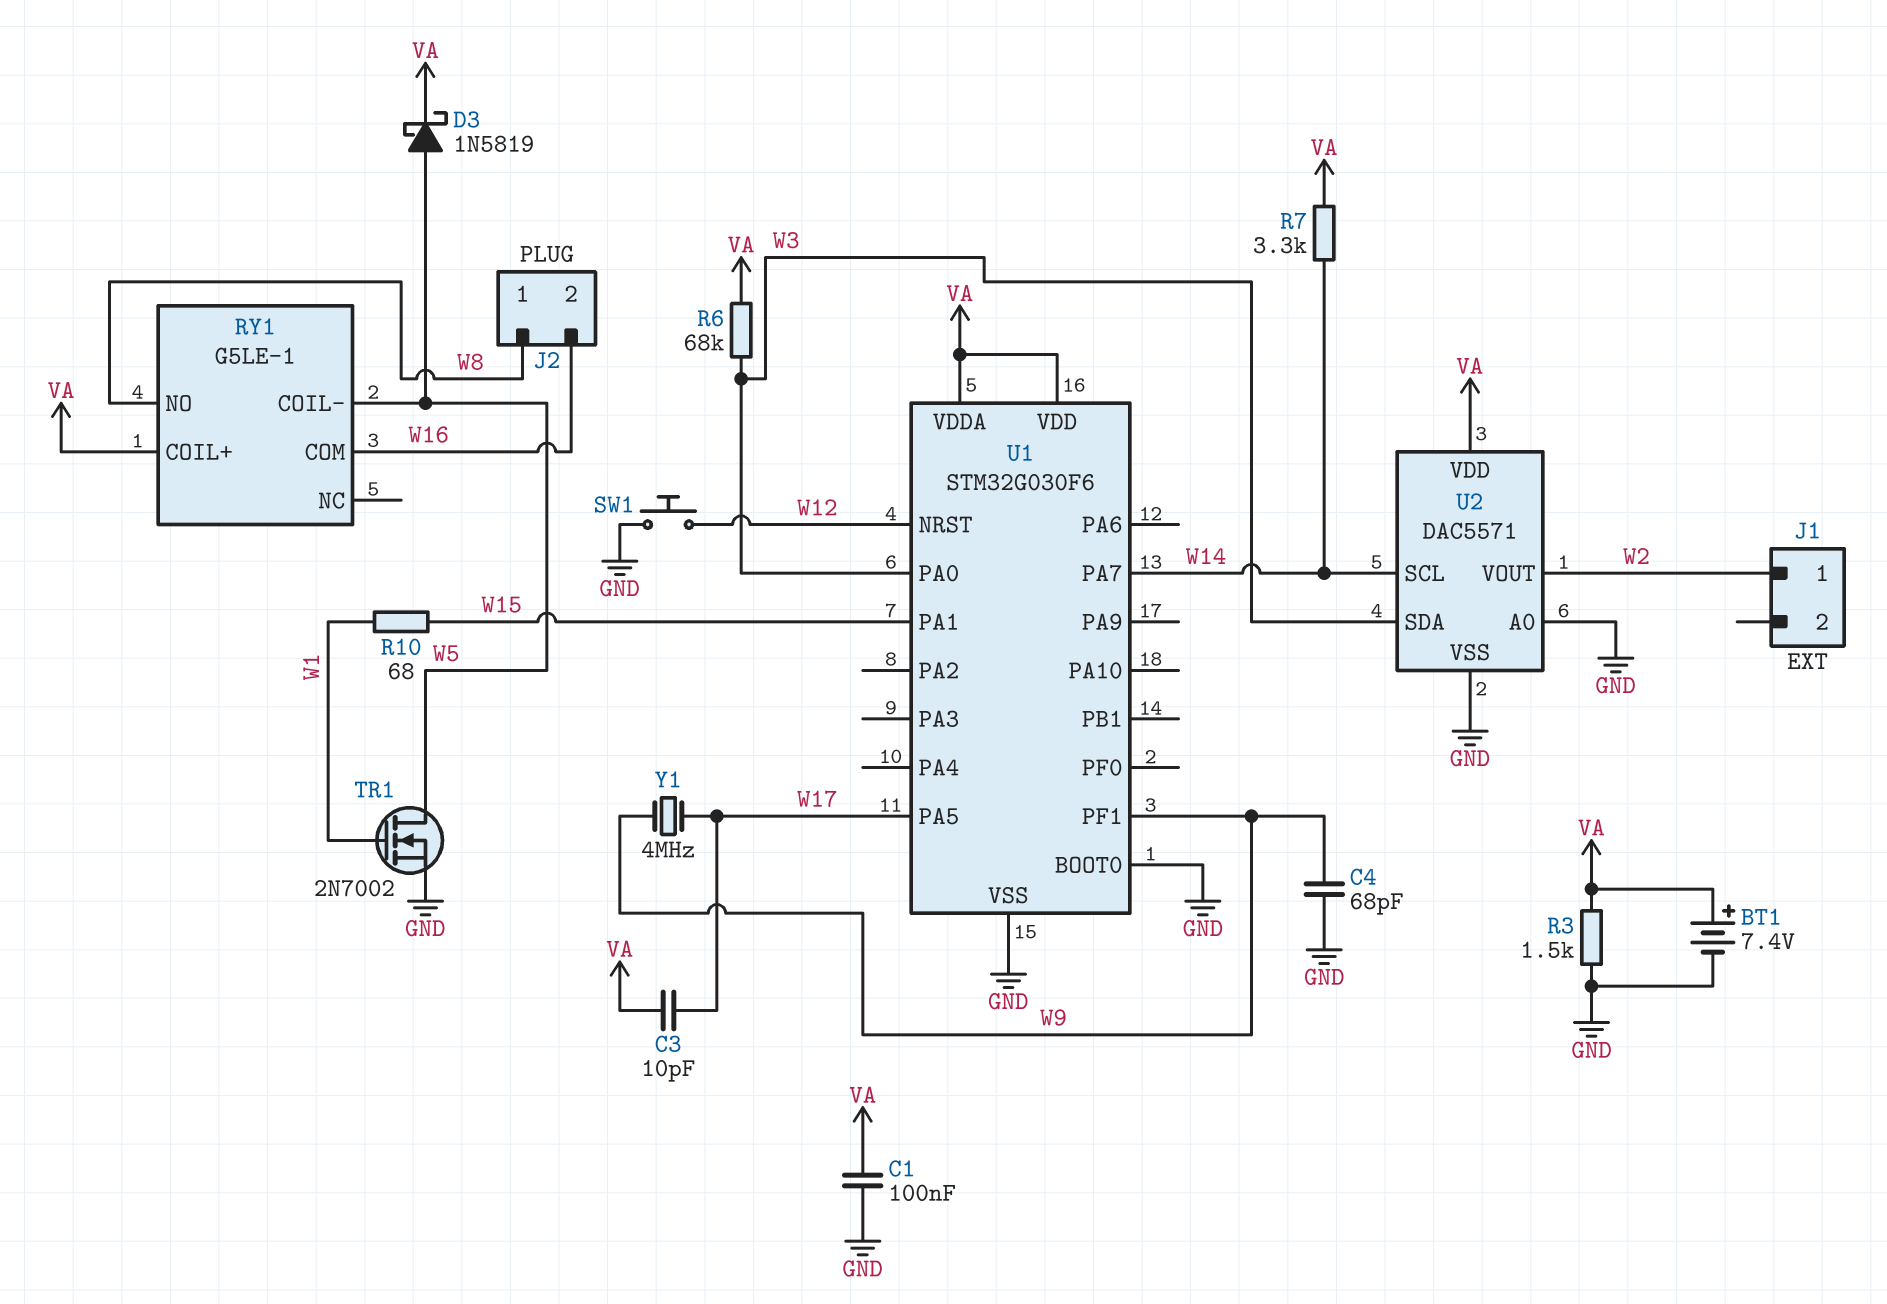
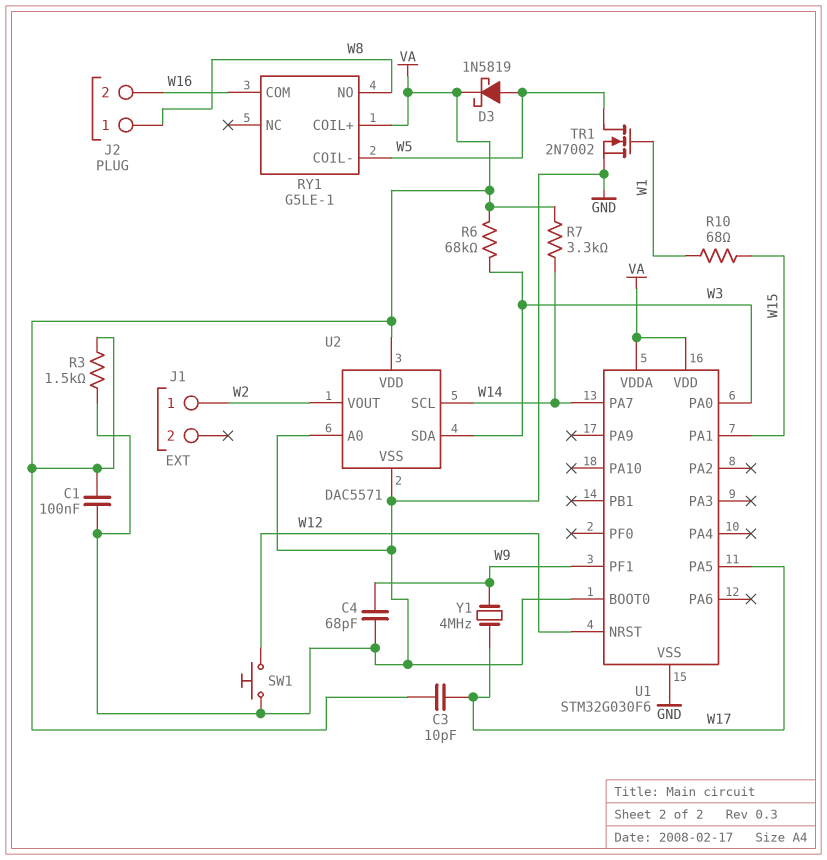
BT1: 7.4V (plus VA, minus GND) -> none

